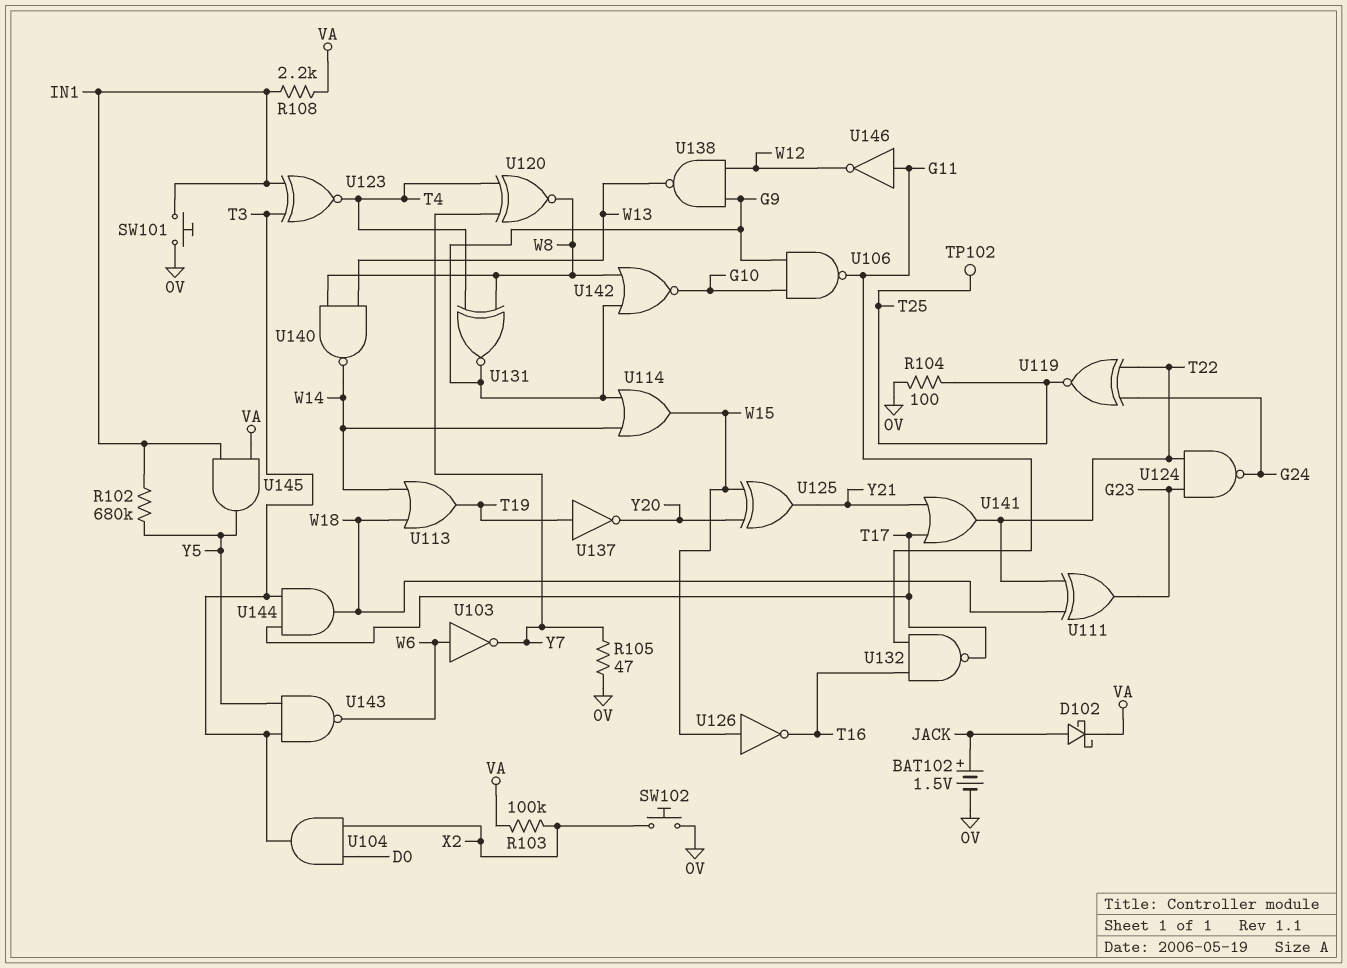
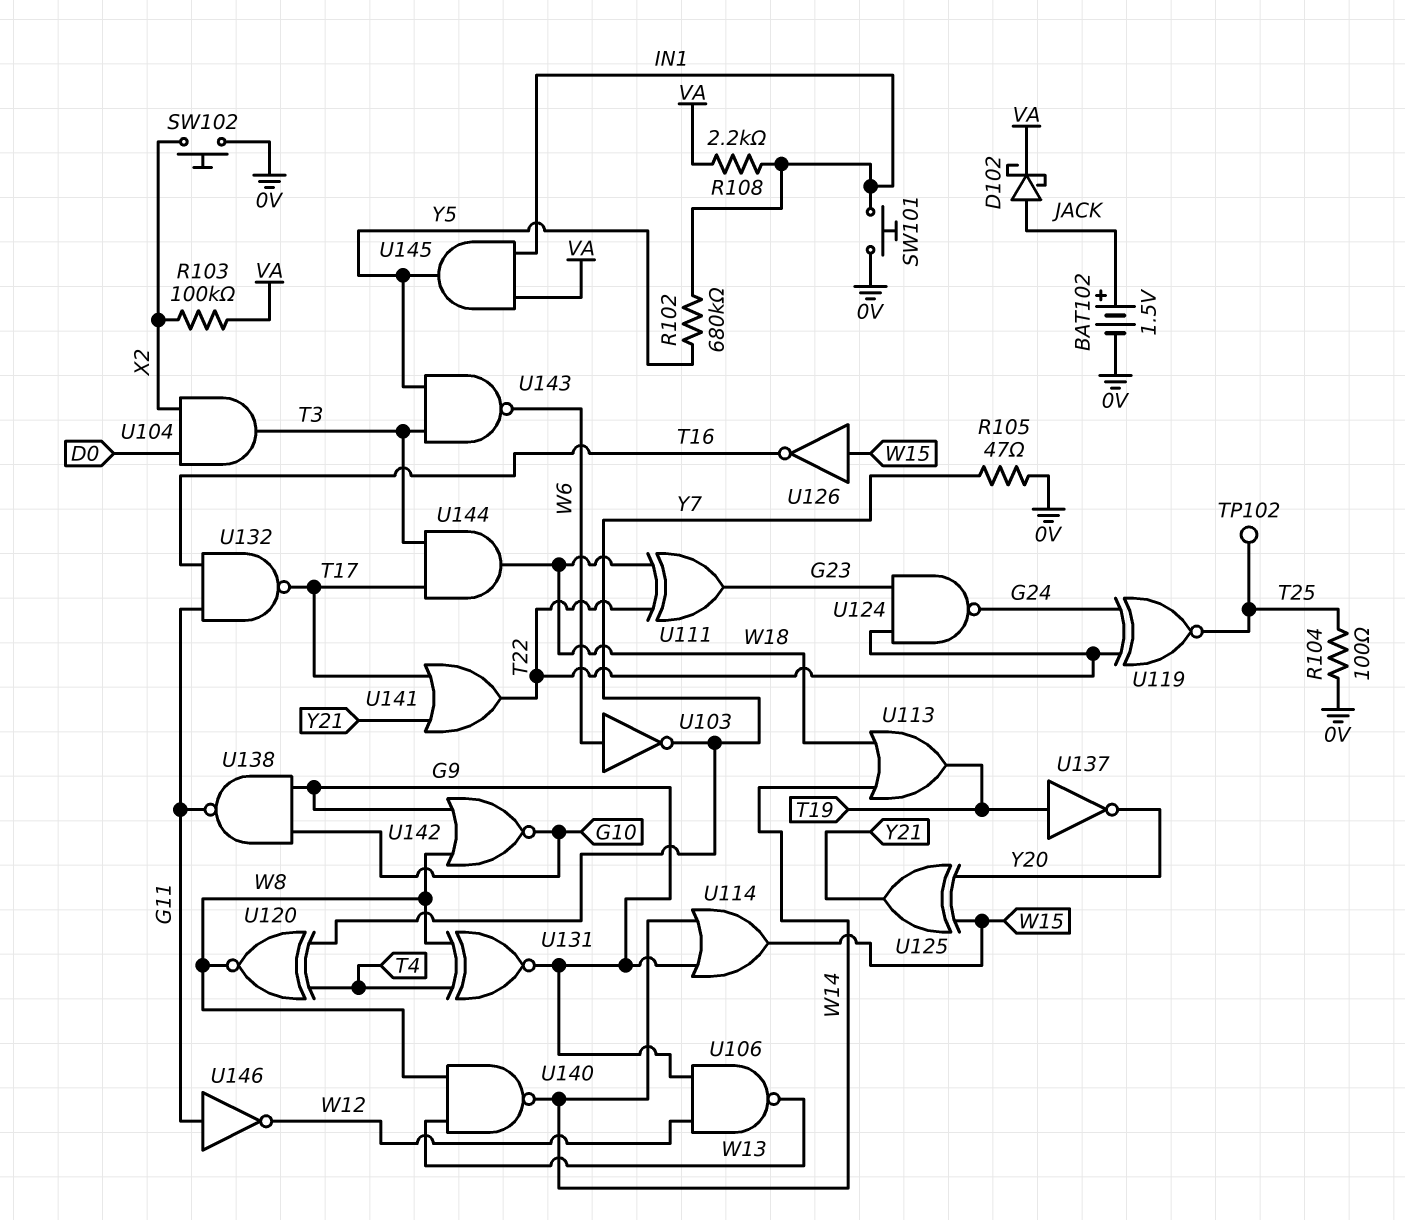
U106: NAND (in G9, in G10, out G11) -> NAND (in G9, in W12, out W13)
U123: XNOR (in IN1, in T3, out T4) -> none
U138: NAND (in G9, in W12, out W13) -> NAND (in G9, in G10, out G11)

